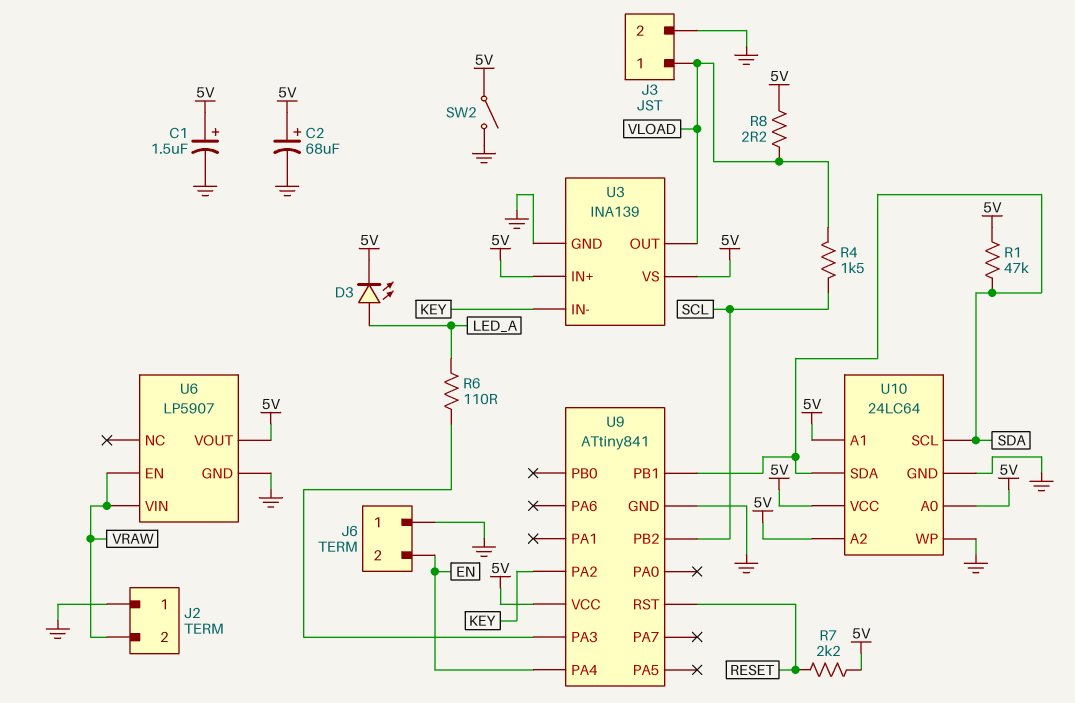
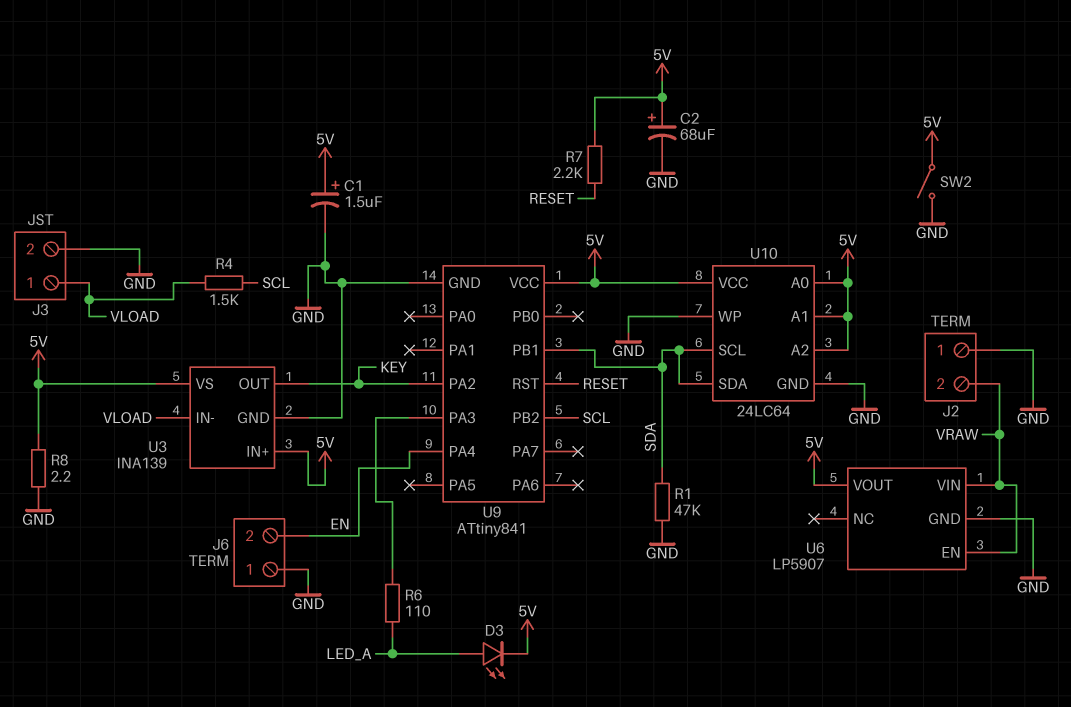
R1: 47k (5V, SDA) -> 47k (GND, SDA)
R8: 2.2 (5V, VLOAD) -> 2.2 (5V, GND)
U3 pin IN-: KEY -> VLOAD
U3 pin OUT: VLOAD -> KEY

